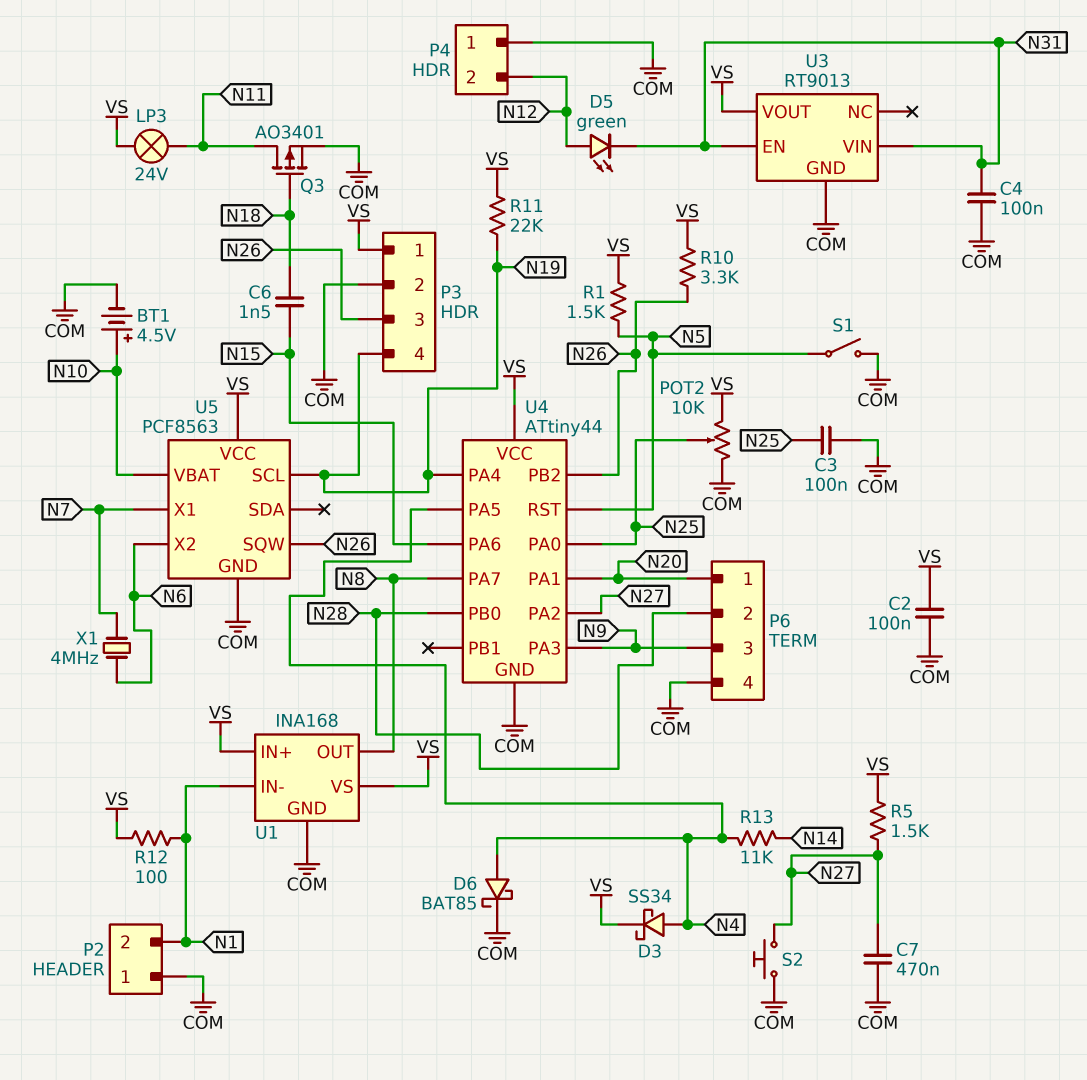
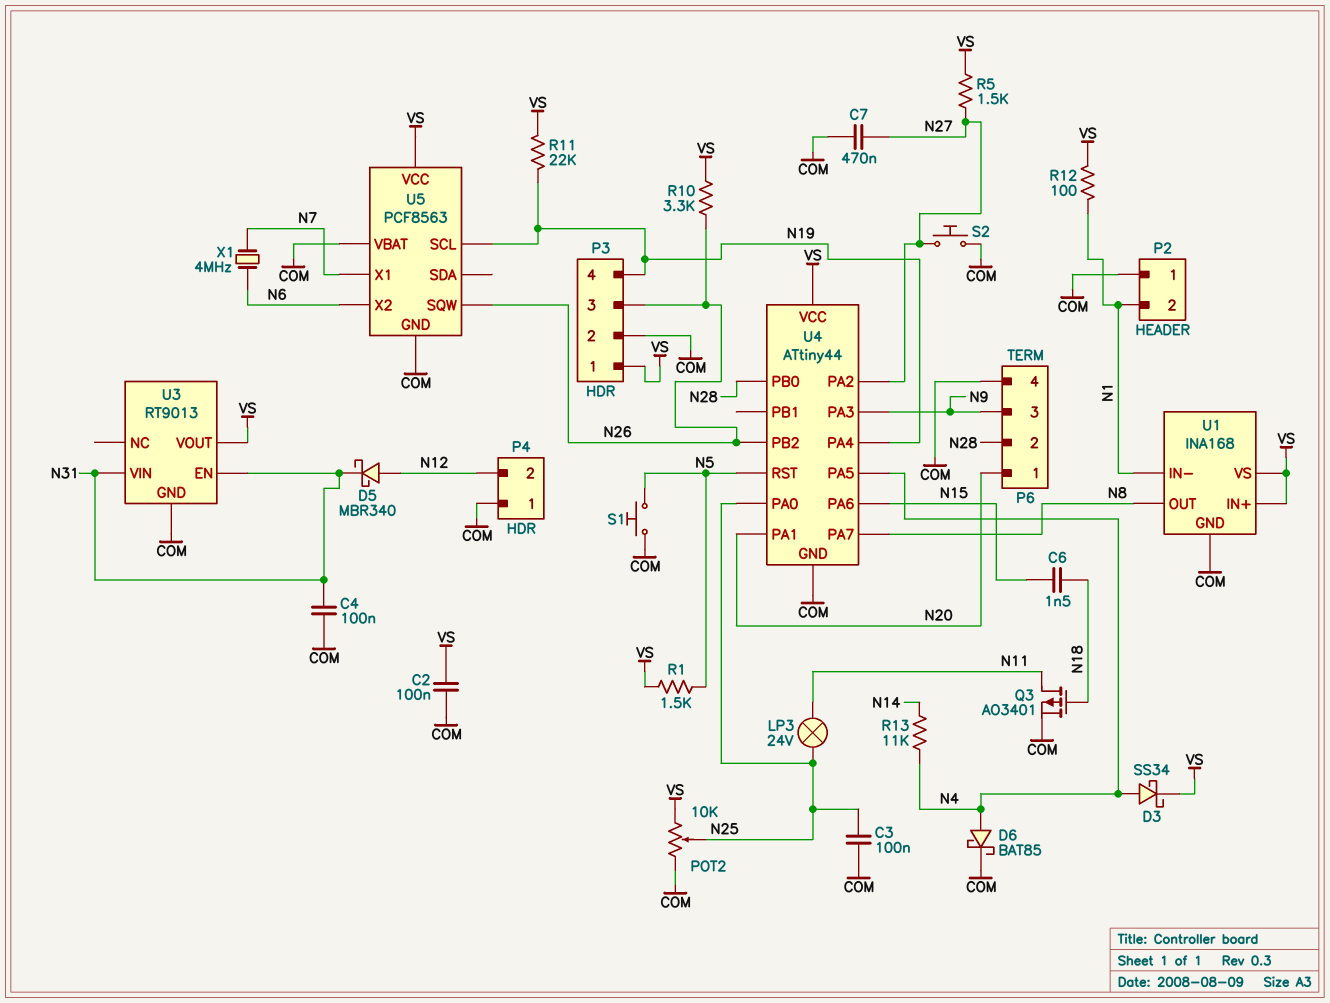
BT1: 4.5V (plus N10, minus COM) -> none
D5: LED green (A N12, K N31) -> schottky MBR340 (A N12, K N31)
LP3: lamp 24V (N11, VS) -> lamp 24V (N11, N25)
S1: switch (COM, N5) -> button (COM, N5)
U5 pin VBAT: N10 -> COM

